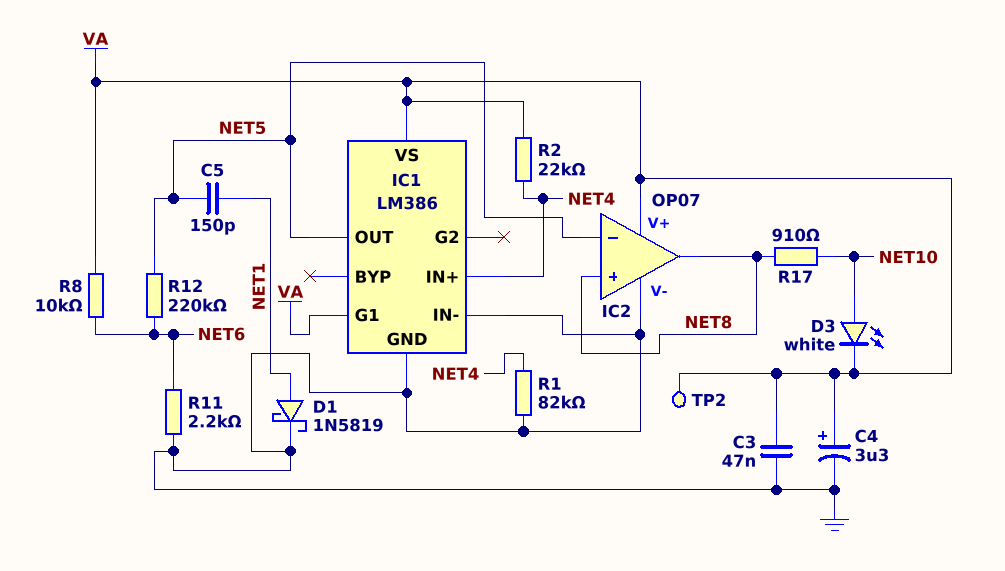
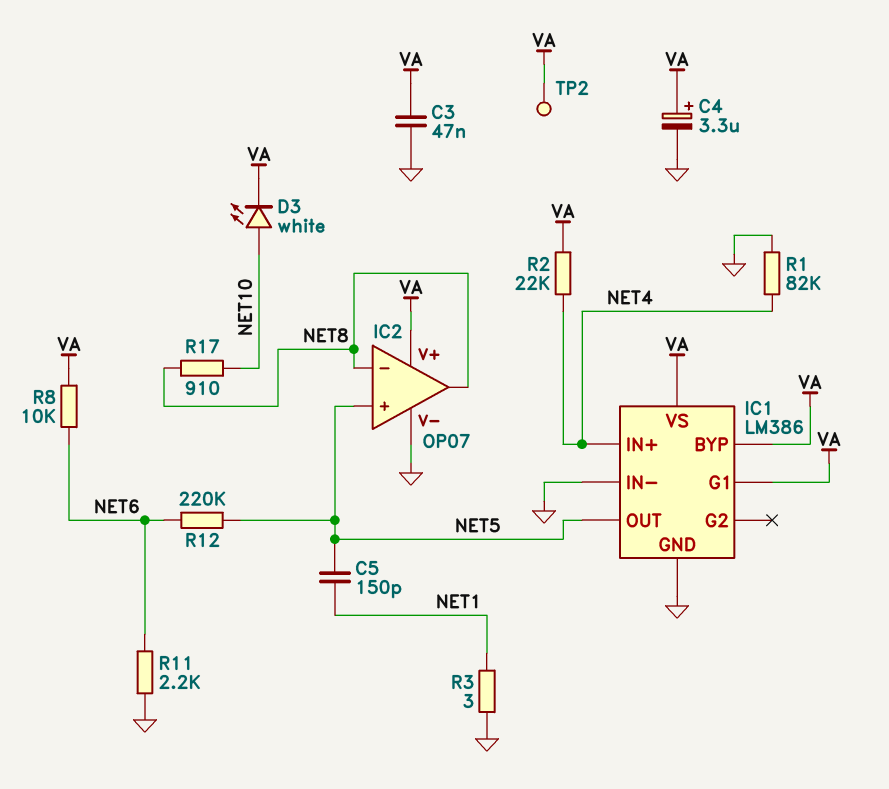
D1: schottky 1N5819 (A NET1, K GND) -> none
IC1 pin BYP: none -> VA
IC2 pin in+: NET8 -> NET5
IC2 pin in-: NET5 -> NET8
R3: none -> 3 (GND, NET1)

